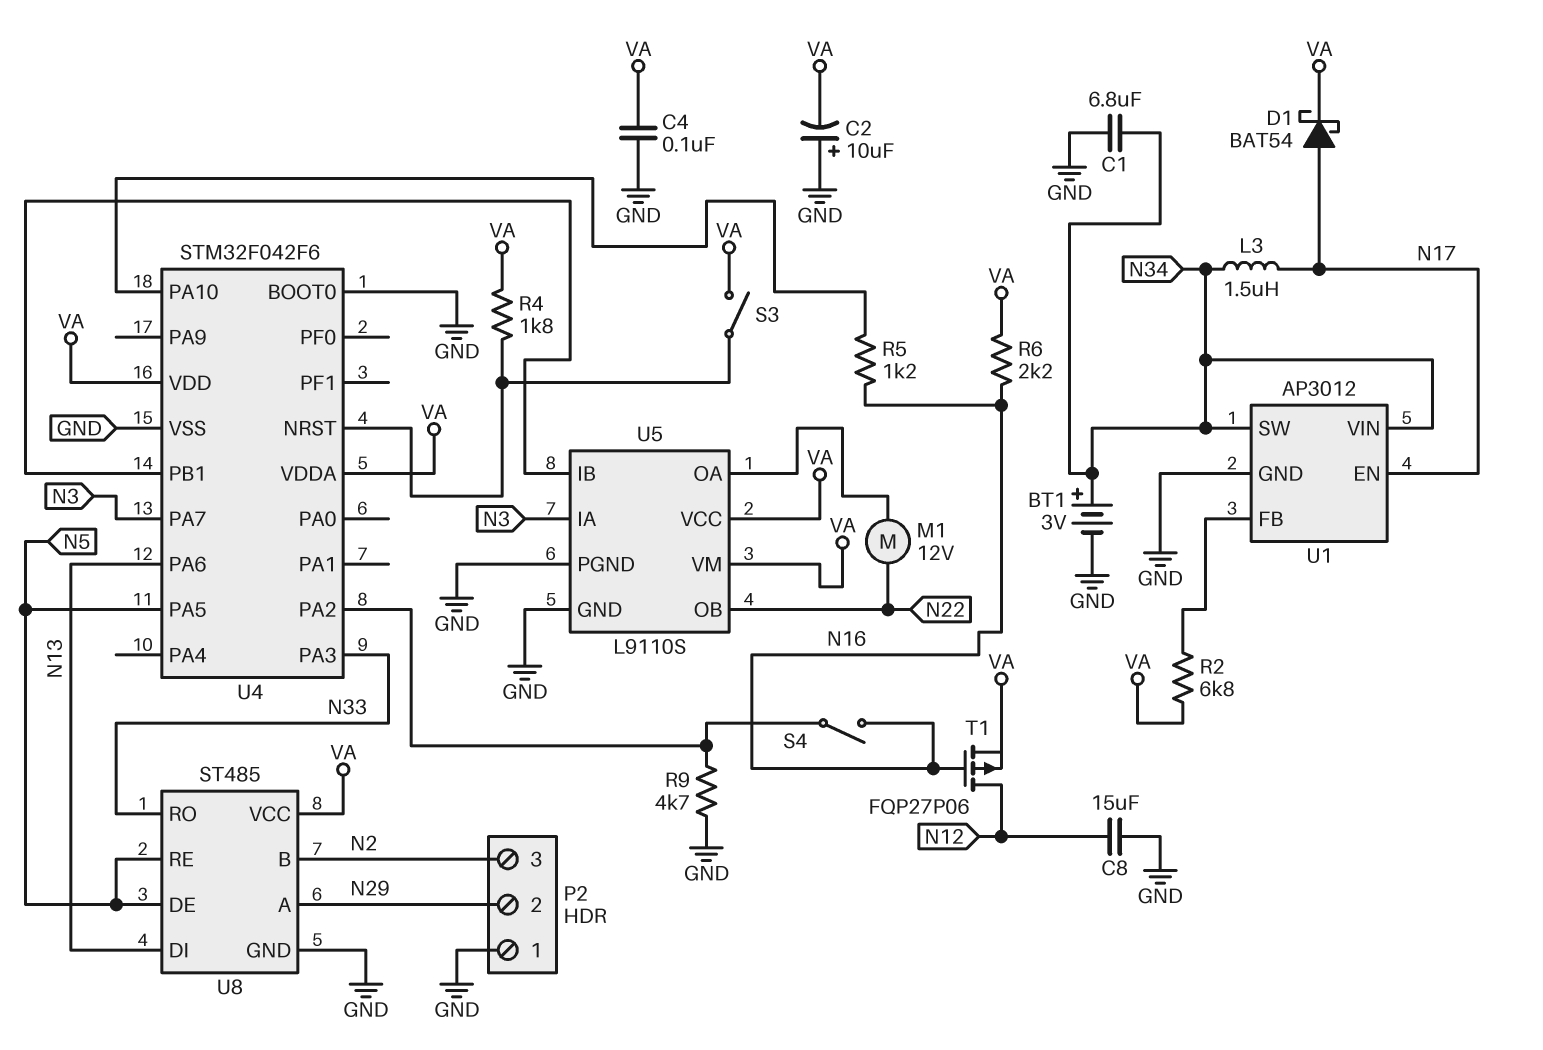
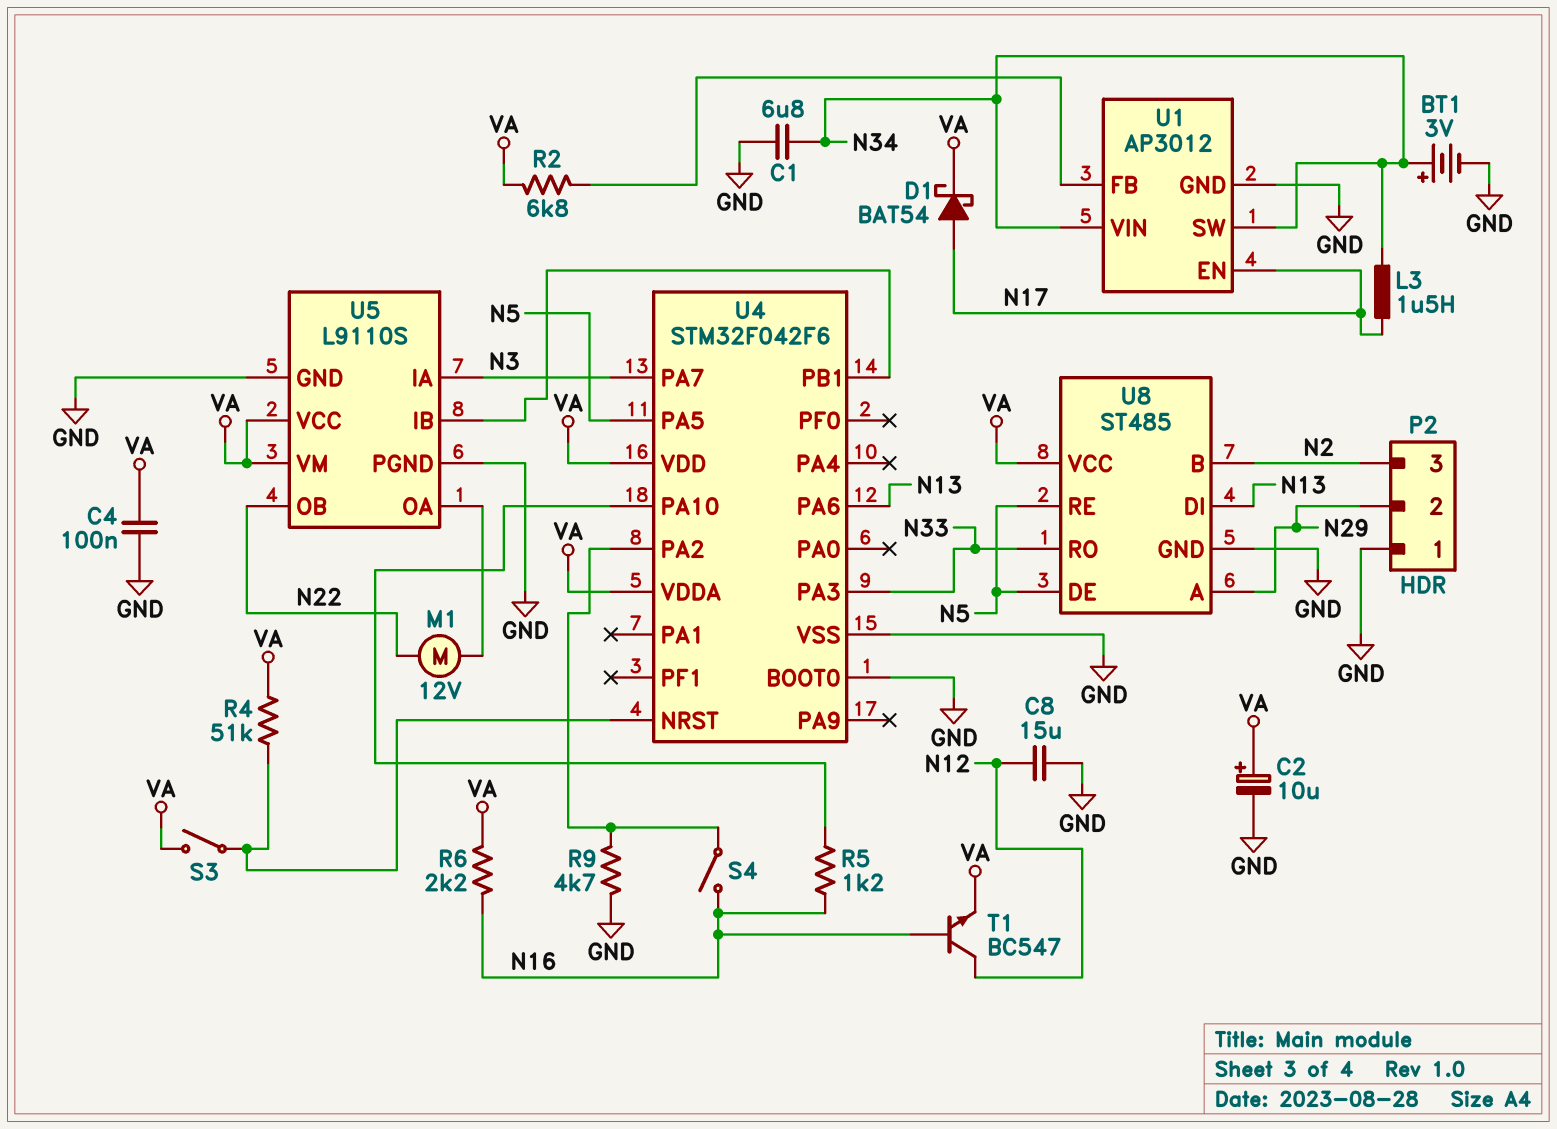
C2: 10uF (plus GND, minus VA) -> 10uF (plus VA, minus GND)
R4: 1.8k (U4/NRST, VA) -> 51k (U4/NRST, VA)
T1: PMOS FQP27P06 (G N16, D N12, S VA) -> NPN BC547 (B N16, C N12, E VA)

